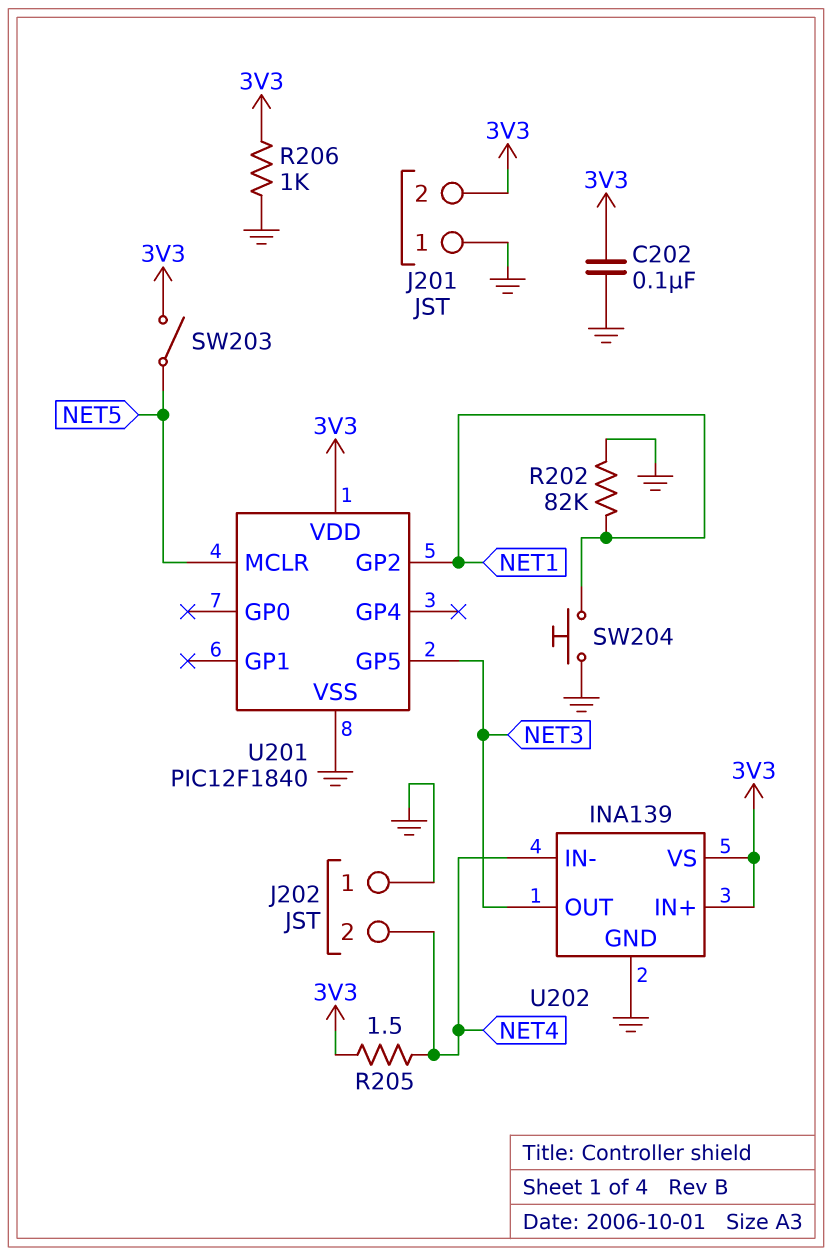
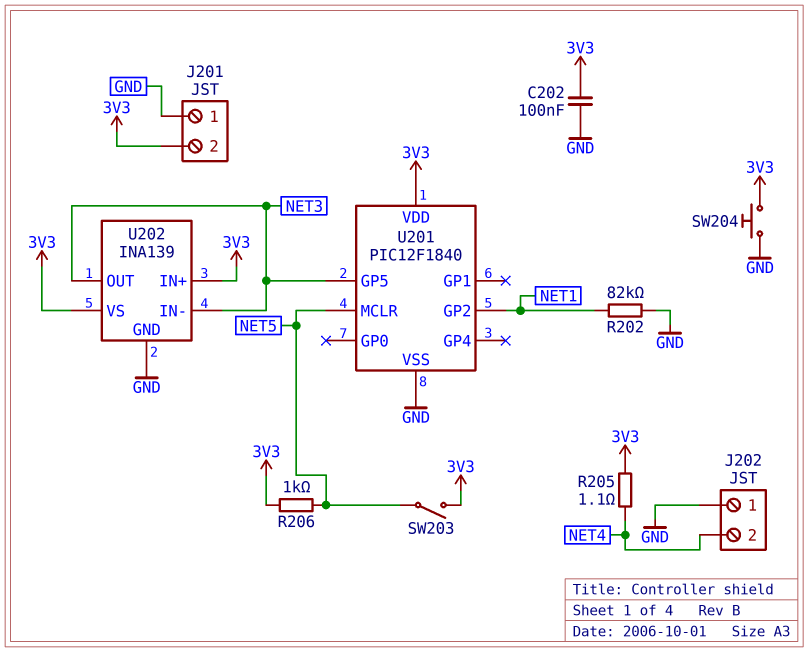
R205: 1.5 (3V3, NET4) -> 1.1 (3V3, NET4)
R206: 1k (3V3, GND) -> 1k (3V3, NET5)
SW204: button (GND, NET1) -> button (3V3, GND)
U202 pin IN-: NET4 -> NET3

